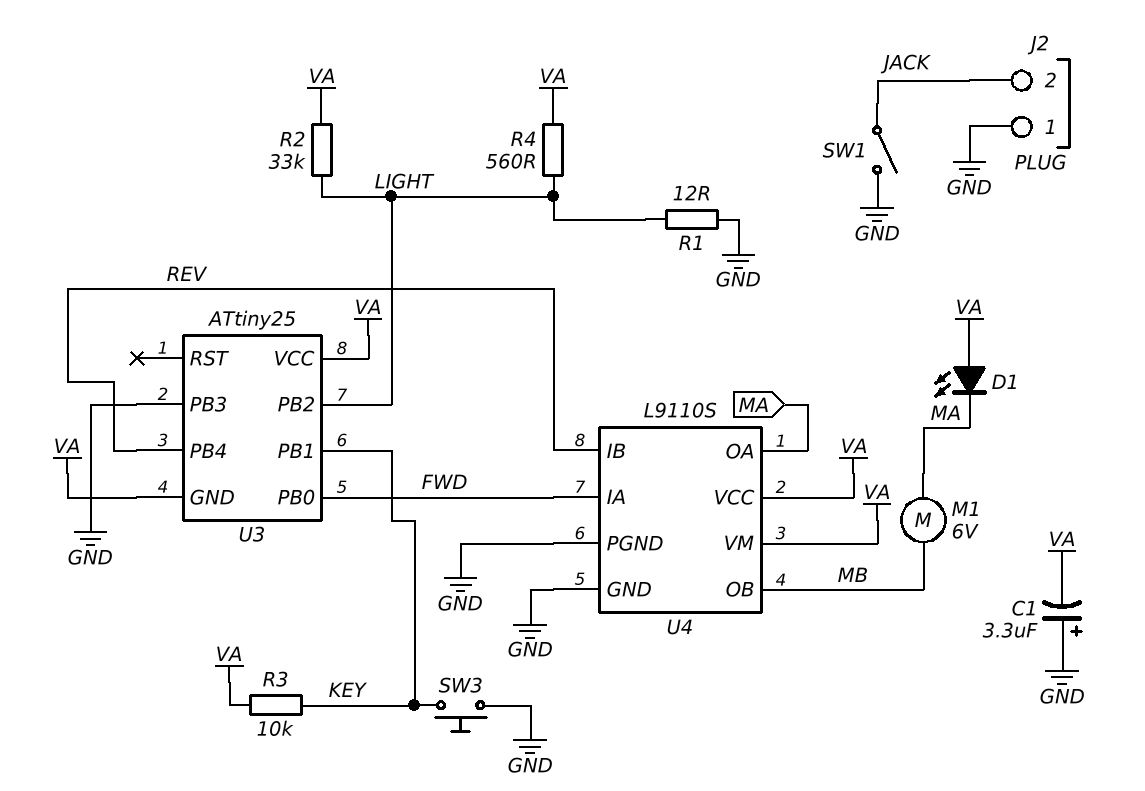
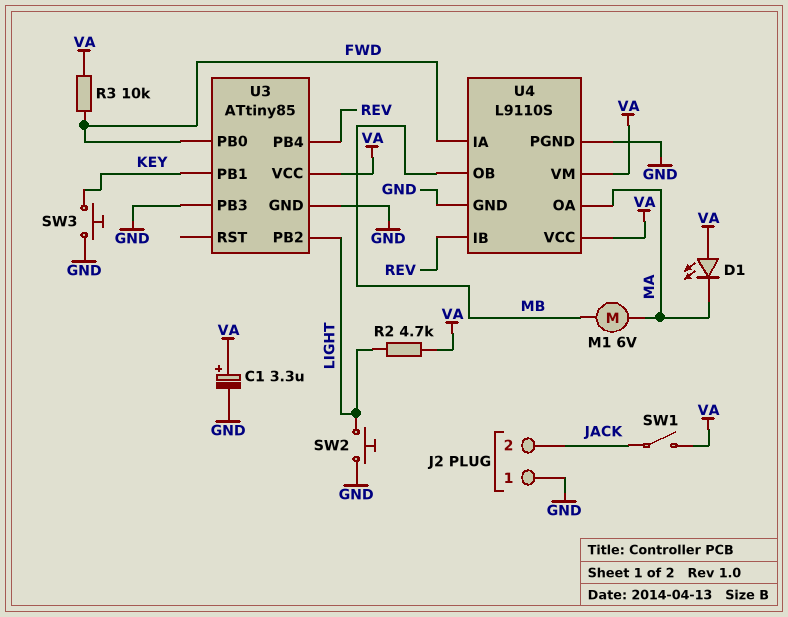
C1: 3.3uF (plus GND, minus VA) -> 3.3uF (plus VA, minus GND)
R1: 12 (GND, LIGHT) -> none
R2: 33k (LIGHT, VA) -> 4.7k (LIGHT, VA)
R3: 10k (KEY, VA) -> 10k (FWD, VA)
R4: 560 (LIGHT, VA) -> none
SW1: switch (GND, JACK) -> switch (JACK, VA)
SW2: none -> button (GND, LIGHT)
U3: ATtiny25 -> ATtiny85
U3 pin GND: VA -> GND

